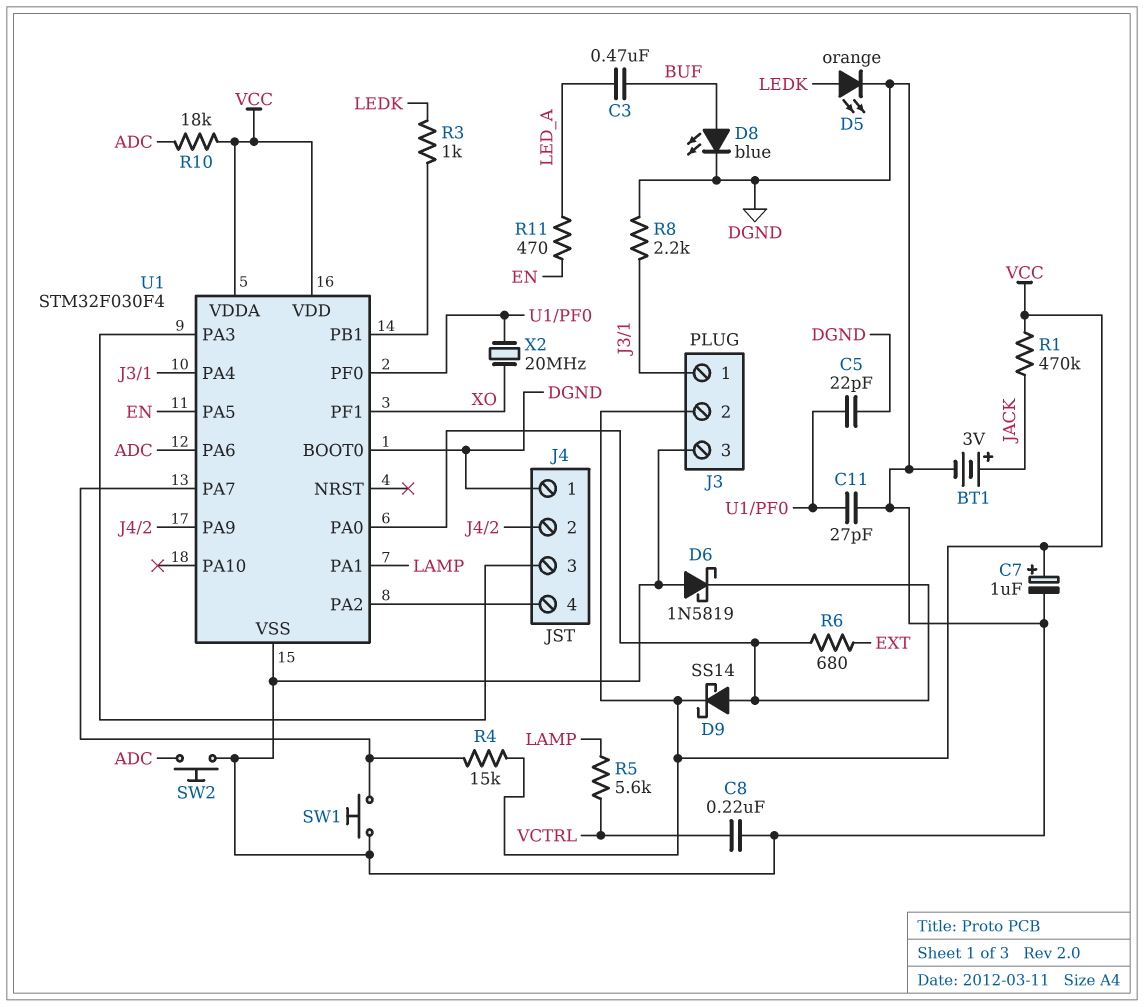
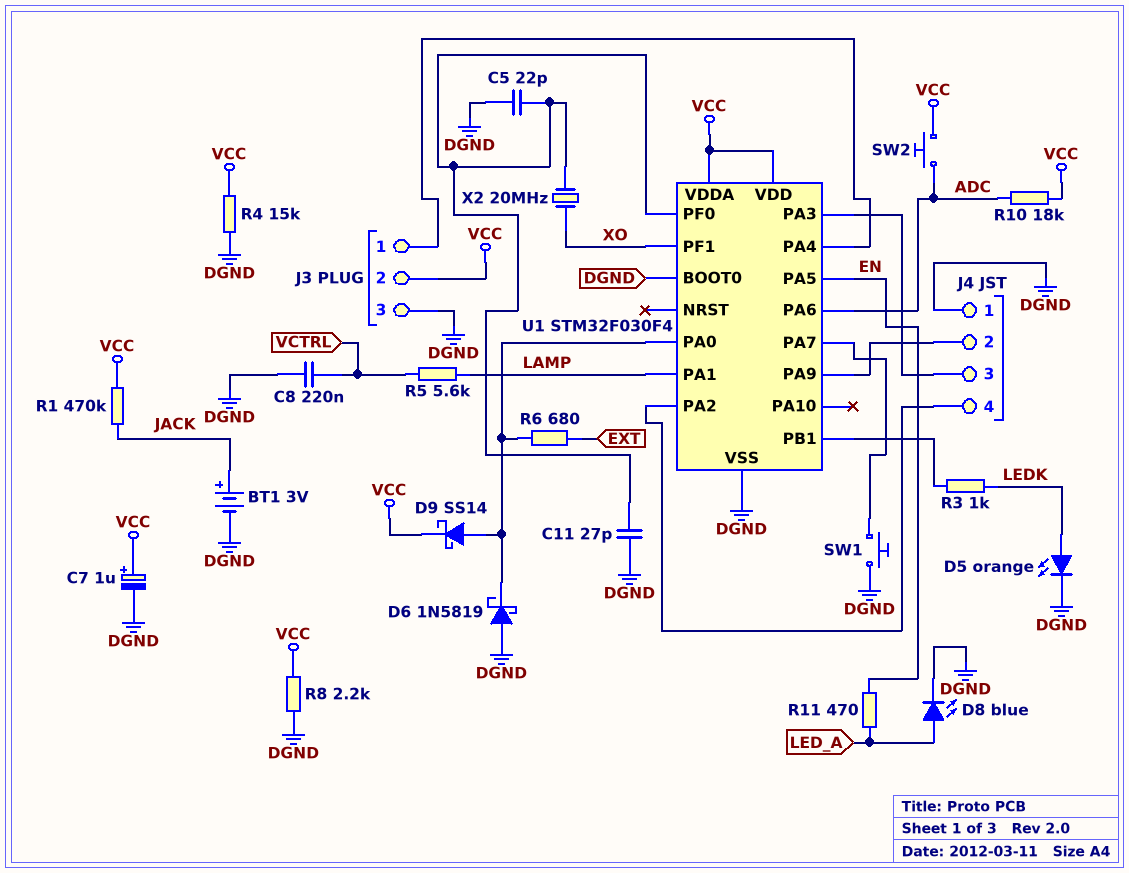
C3: 470nF (BUF, LED_A) -> none
D8: LED blue (A BUF, K DGND) -> LED blue (A LED_A, K DGND)
R4: 15k (U1/PA7, VCC) -> 15k (DGND, VCC)
R8: 2.2k (DGND, J3/1) -> 2.2k (DGND, VCC)
SW2: button (ADC, DGND) -> button (ADC, VCC)

